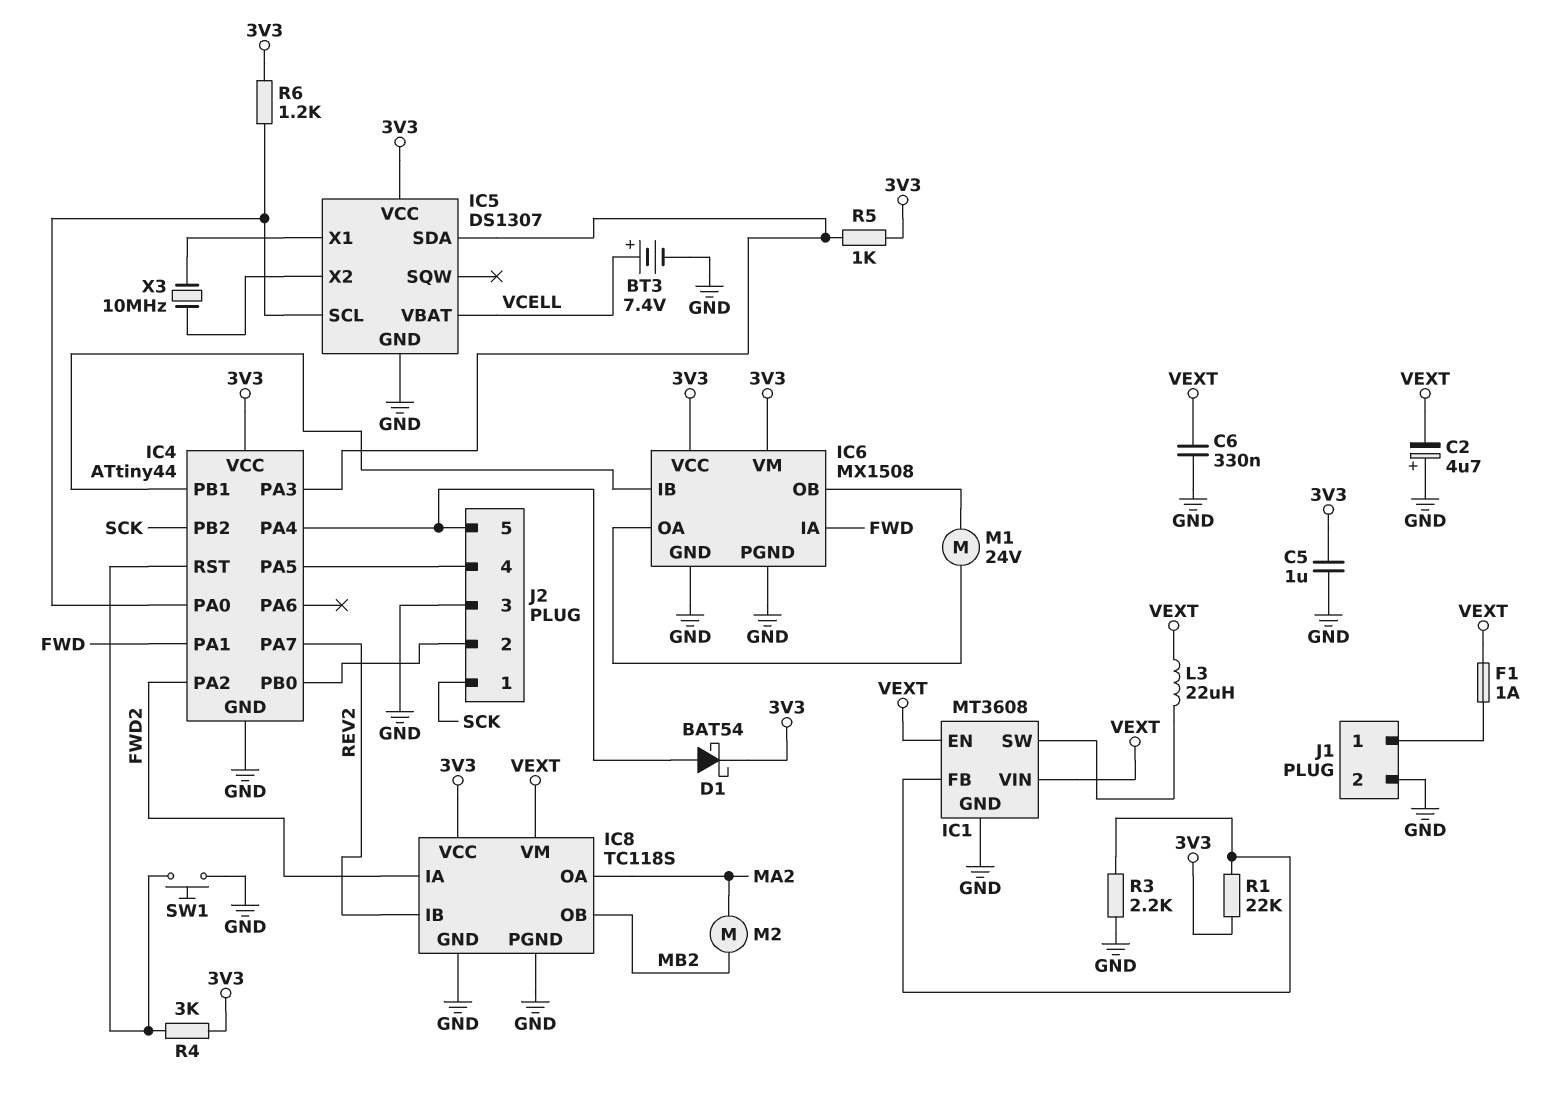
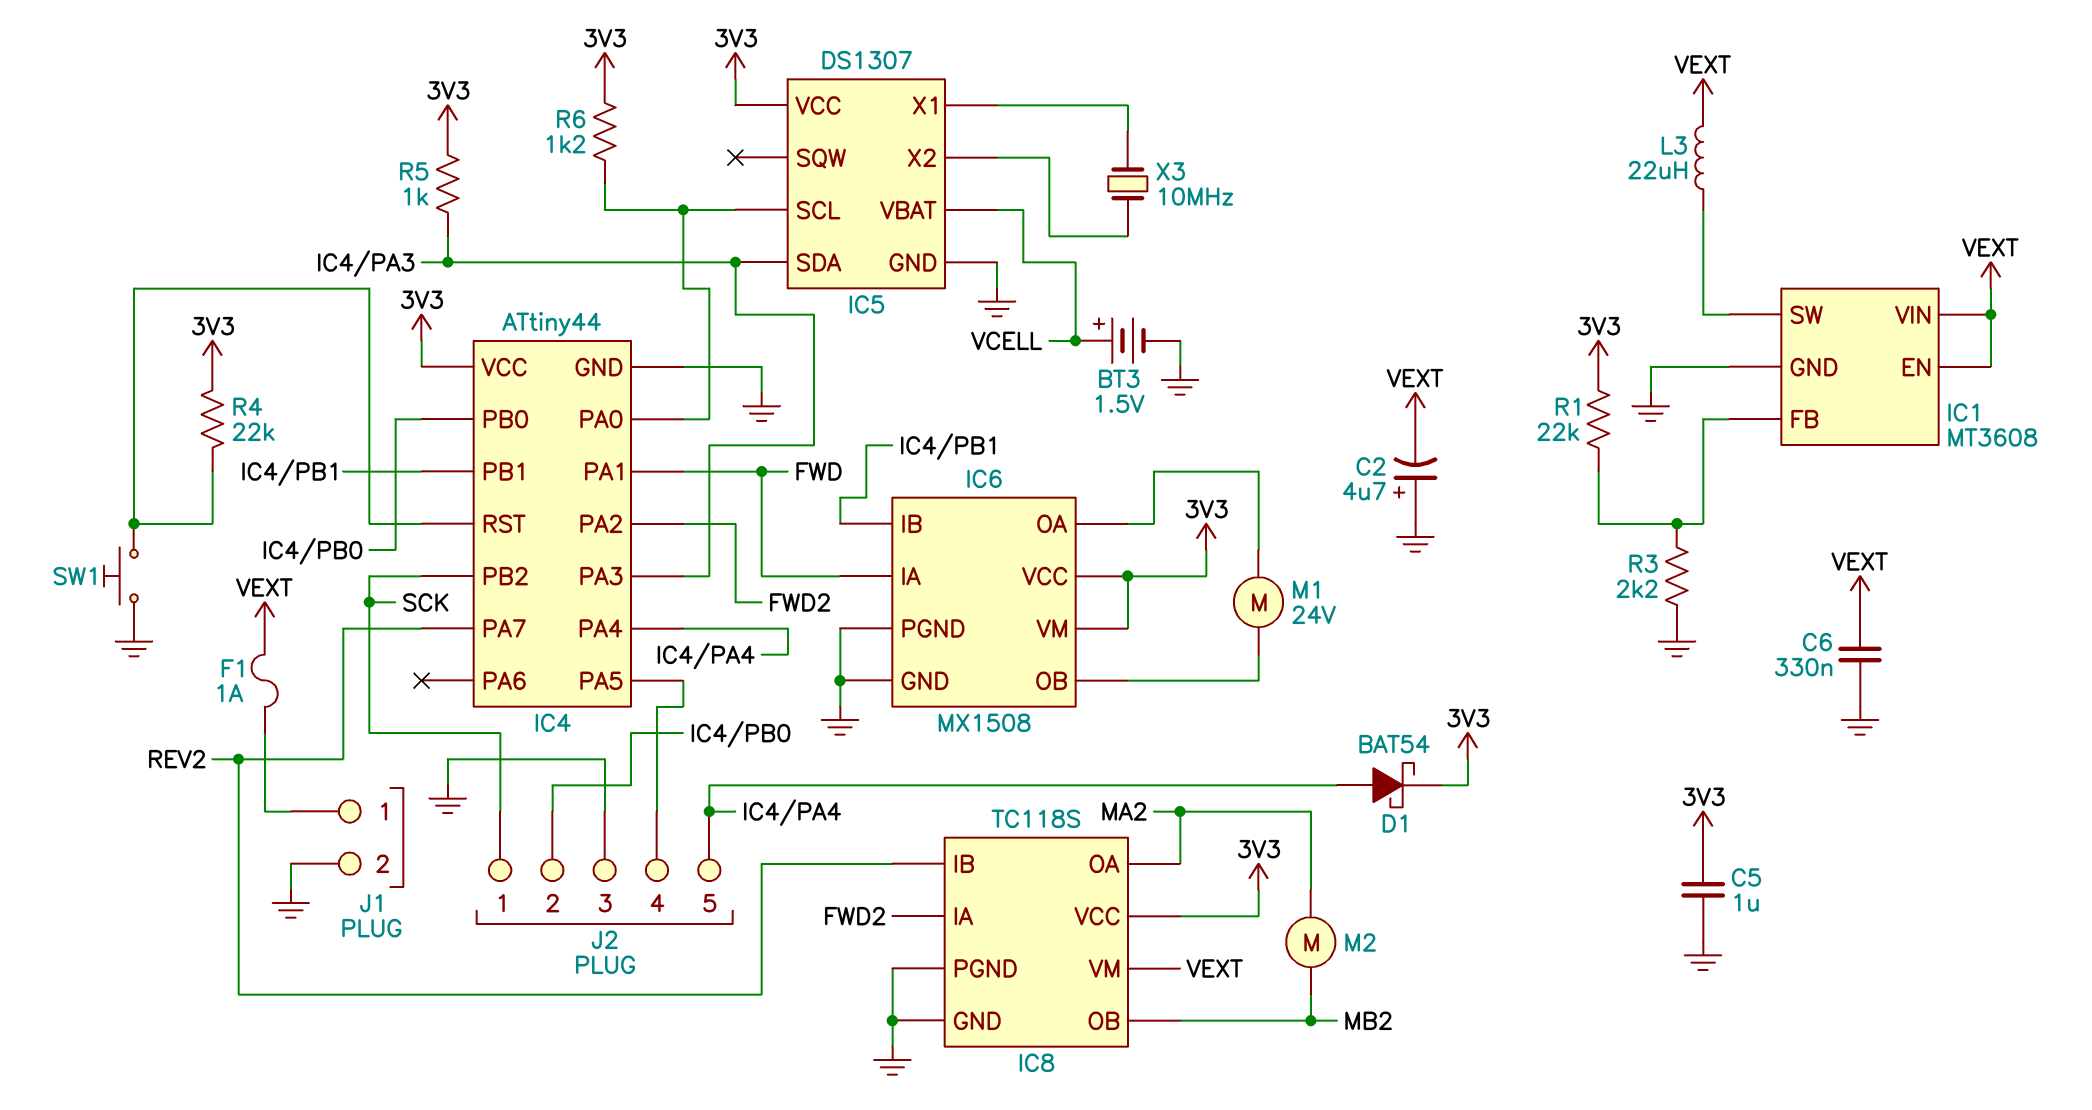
BT3: 7.4V (plus VCELL, minus GND) -> 1.5V (plus VCELL, minus GND)
R4: 3k (3V3, IC4/RST) -> 22k (3V3, IC4/RST)

